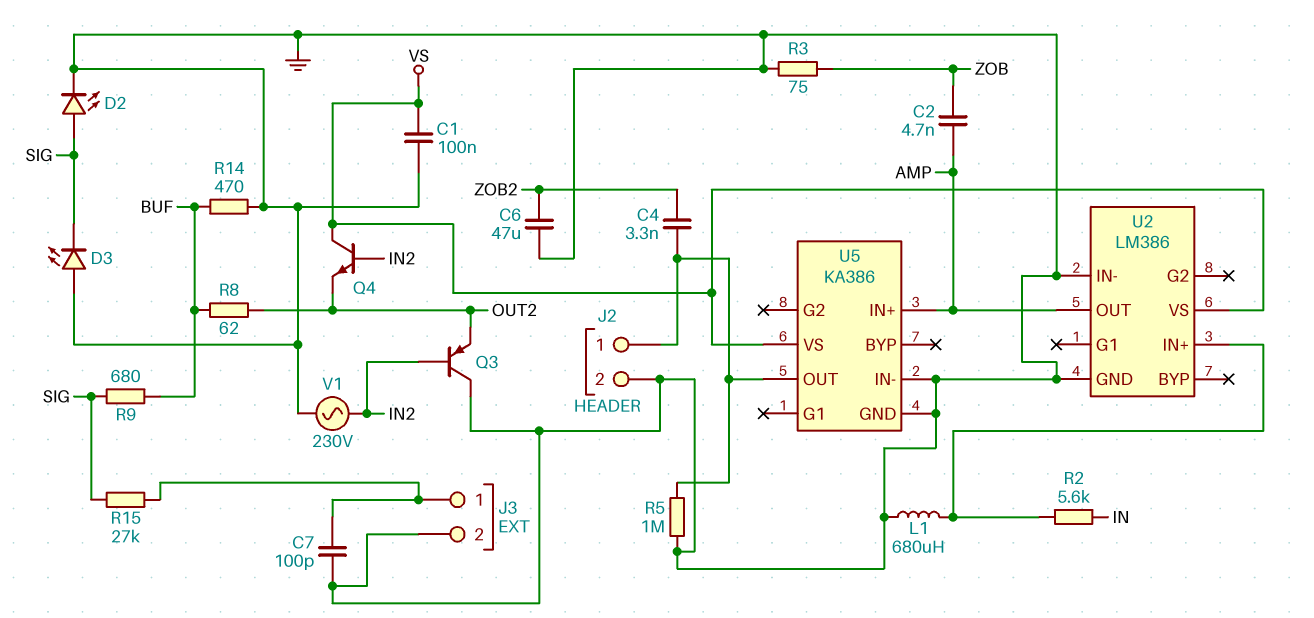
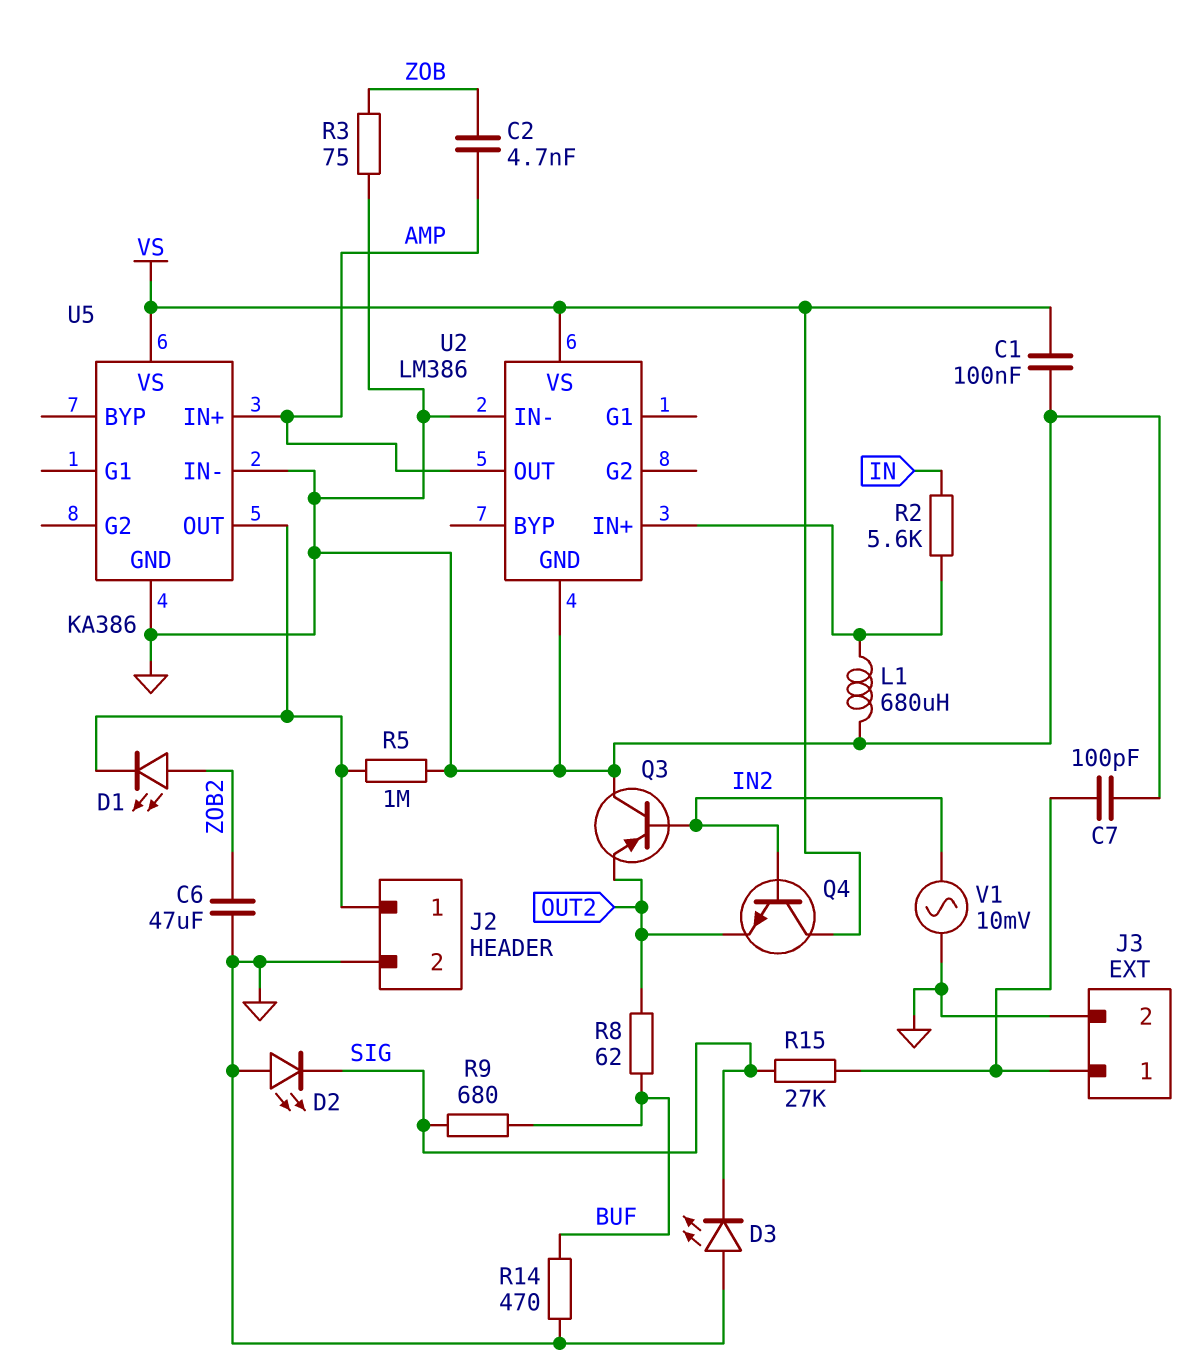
C4: 3.3nF (J2/1, ZOB2) -> none
D1: none -> LED (A ZOB2, K J2/1)
D2: LED (A SIG, K GND) -> LED (A GND, K SIG)
V1: AC 230V (GND, IN2) -> AC 10mV (GND, IN2)

